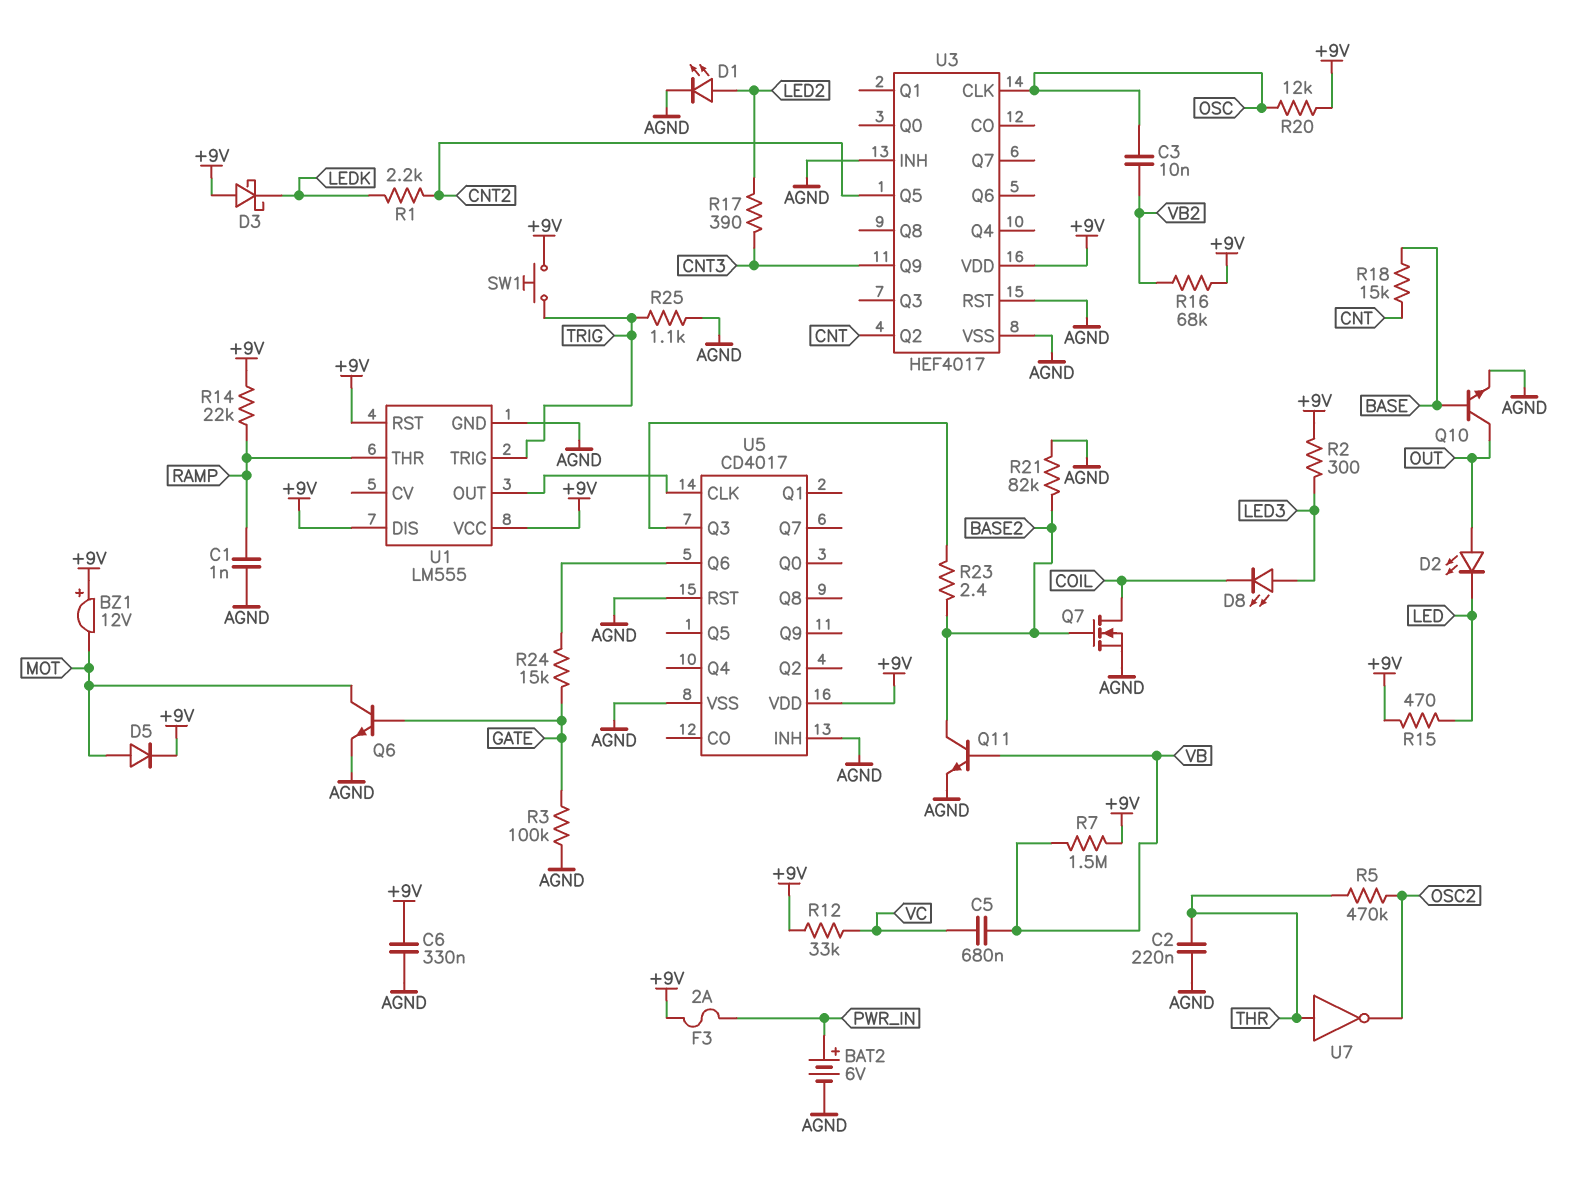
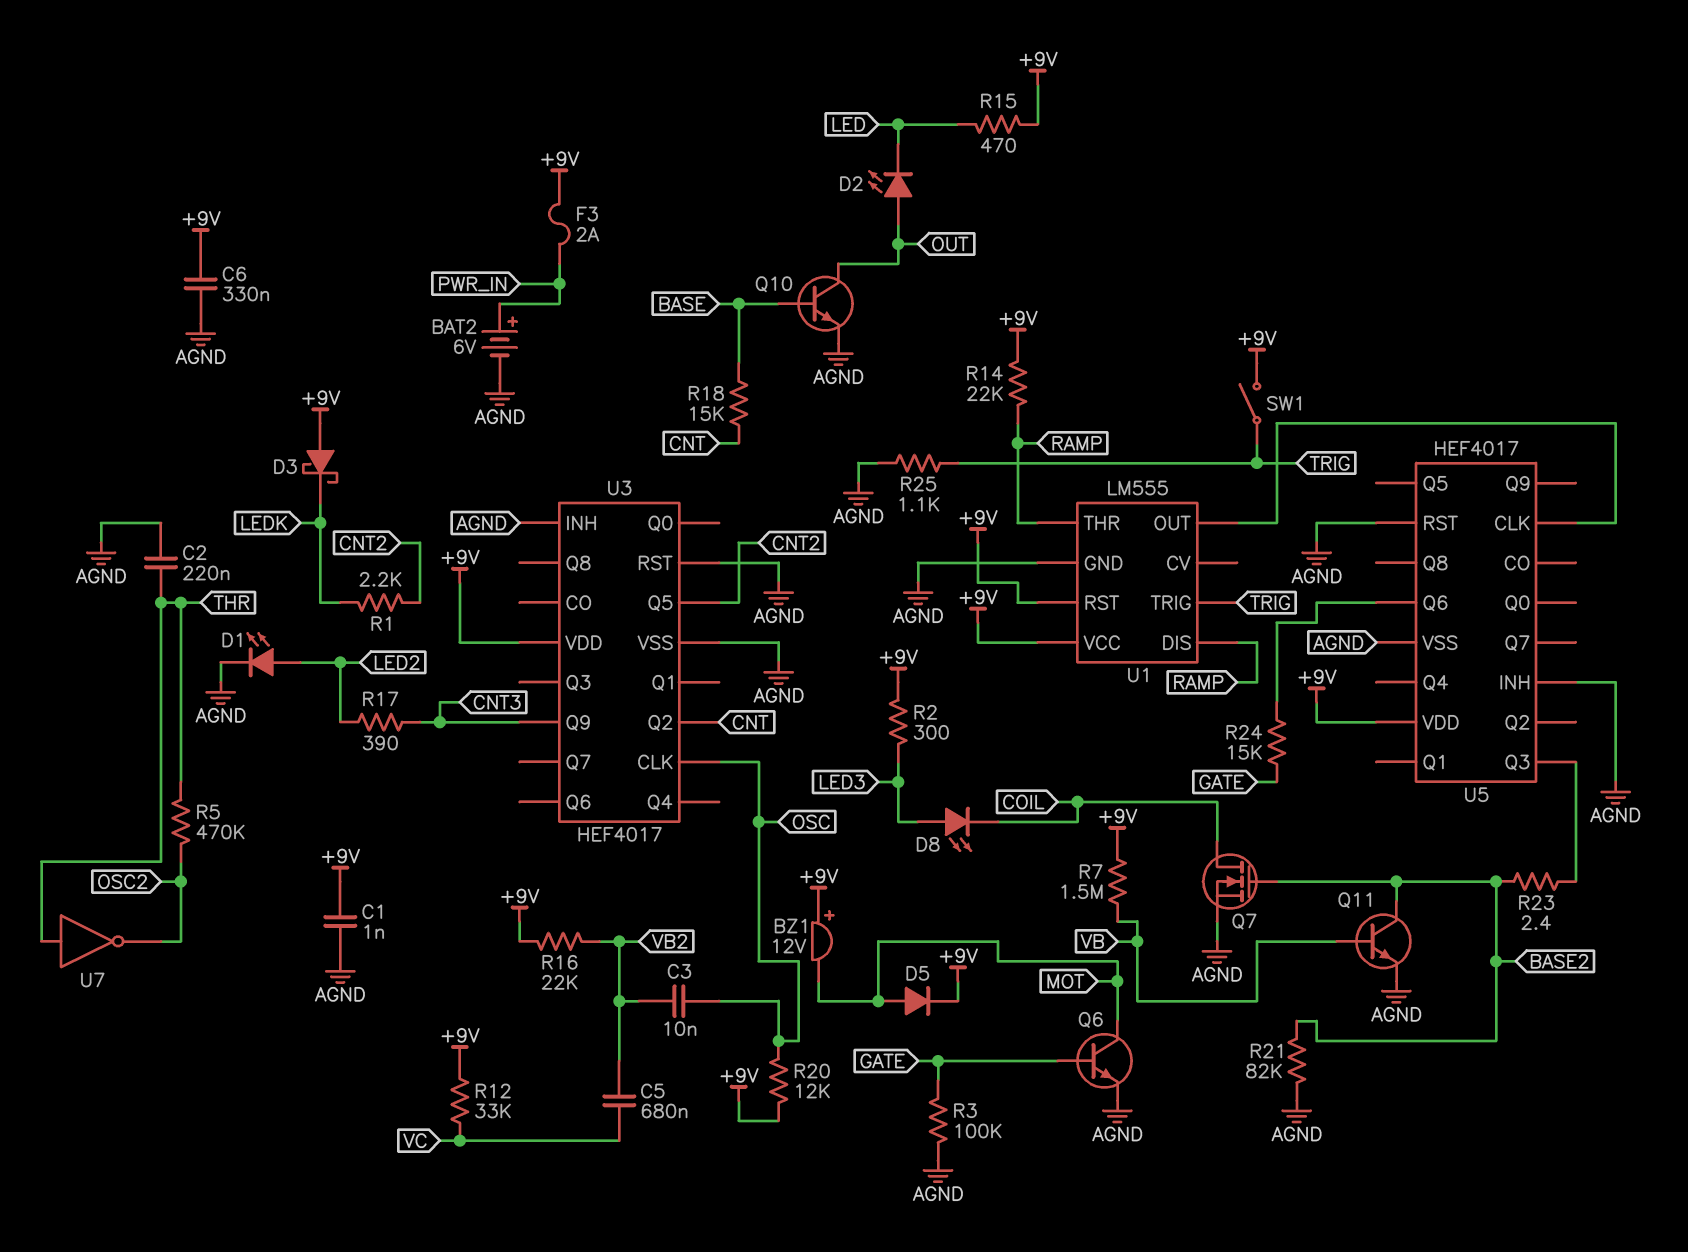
C1: 1nF (AGND, RAMP) -> 1nF (+9V, AGND)
C5: 680nF (VB, VC) -> 680nF (VB2, VC)
R16: 68k (+9V, VB2) -> 22k (+9V, VB2)
SW1: button (+9V, TRIG) -> switch (+9V, TRIG)
U1 pin DIS: +9V -> RAMP
U5: CD4017 -> HEF4017

